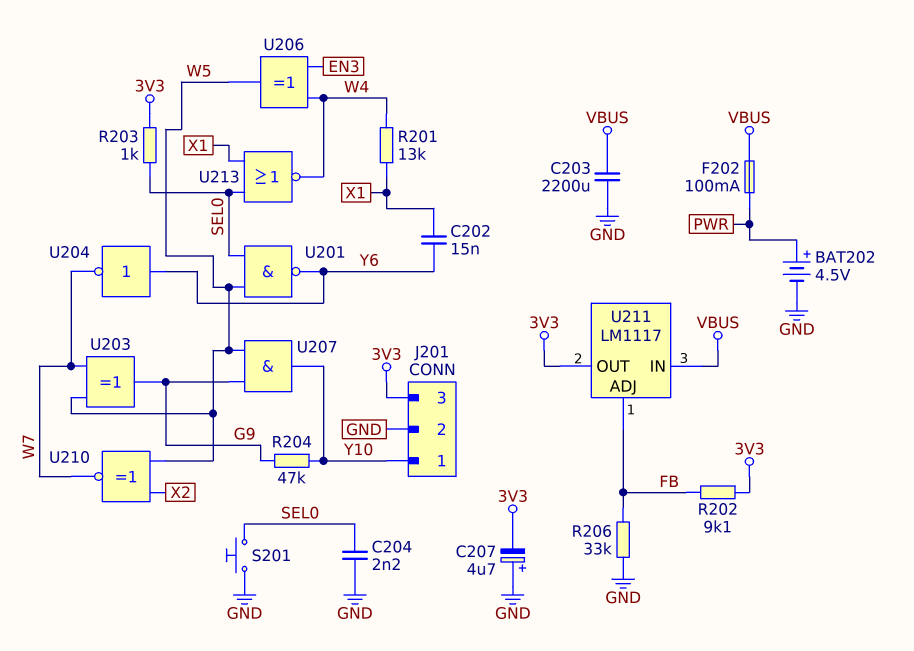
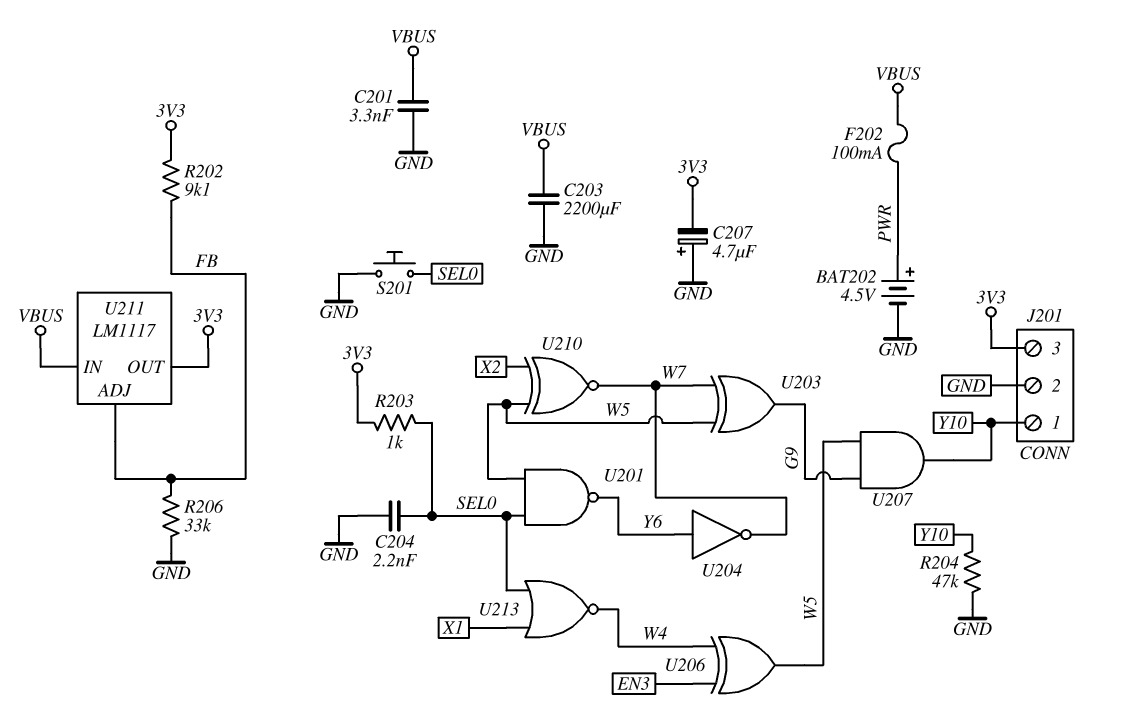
C201: none -> 3.3nF (GND, VBUS)
C202: 15nF (X1, Y6) -> none
R201: 13k (W4, X1) -> none
R204: 47k (G9, Y10) -> 47k (GND, Y10)

